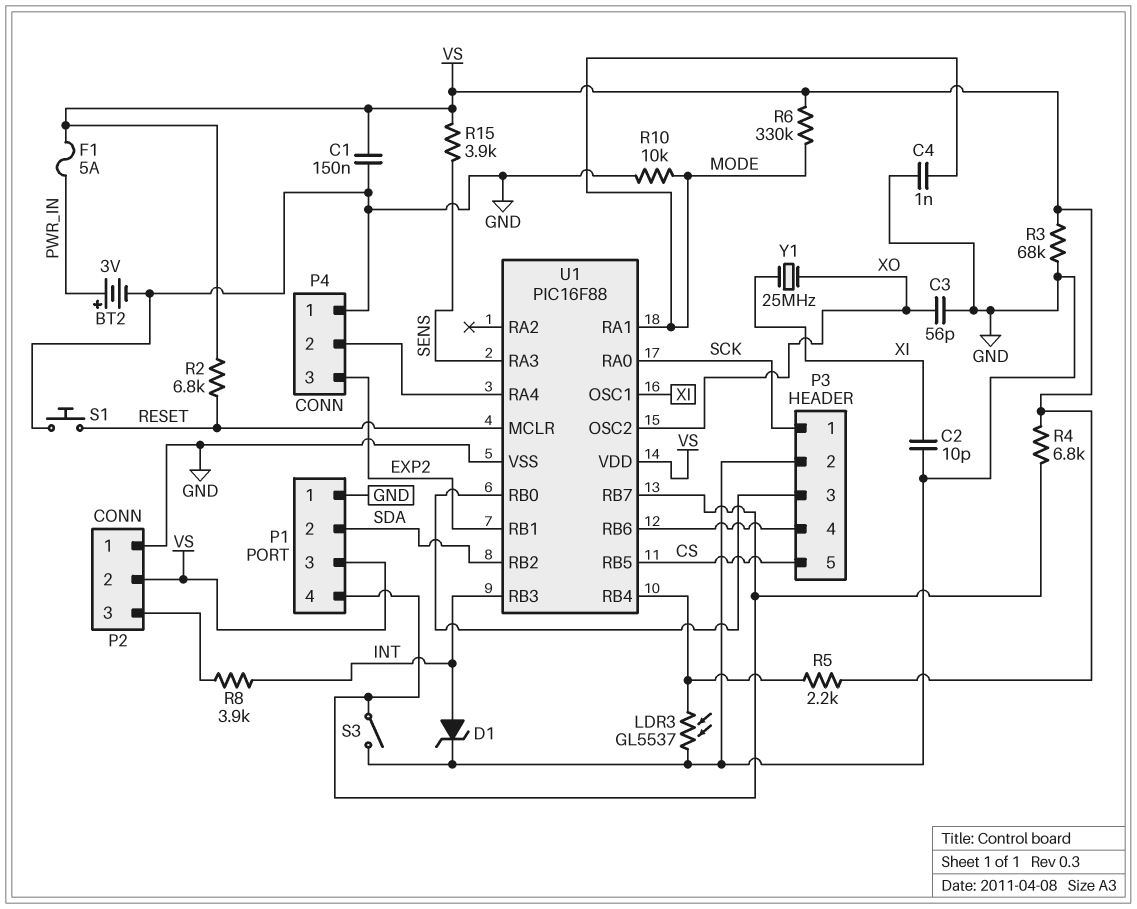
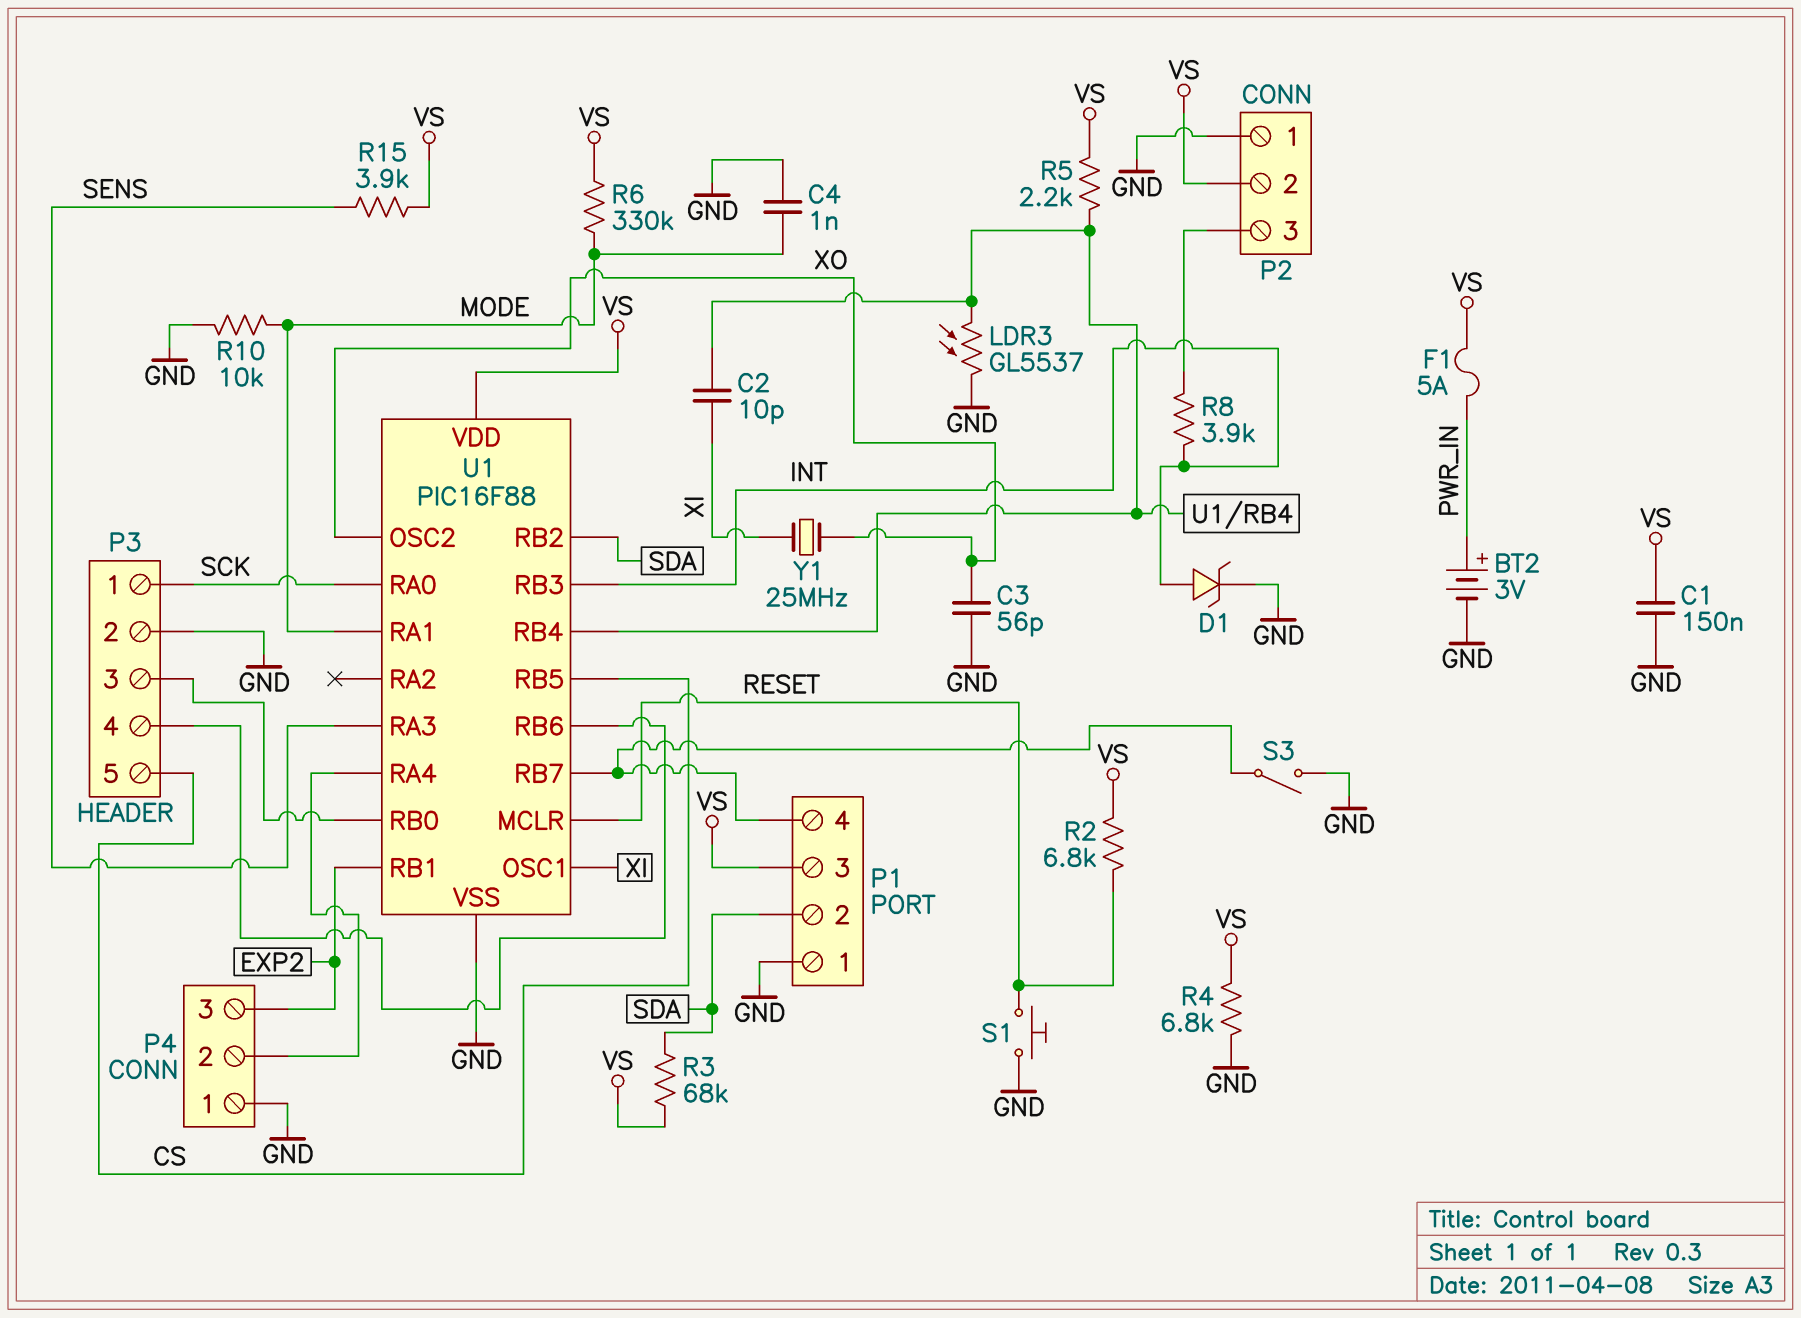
C2: 10pF (GND, XI) -> 10pF (U1/RB4, XI)
R3: 68k (GND, VS) -> 68k (SDA, VS)
R4: 6.8k (P1/4, VS) -> 6.8k (GND, VS)

